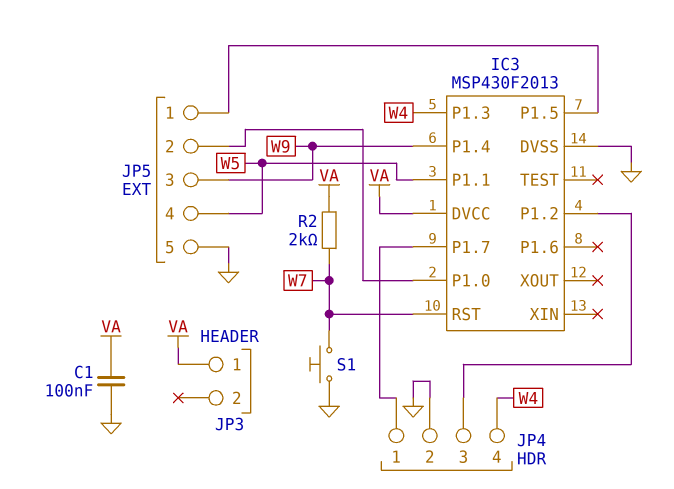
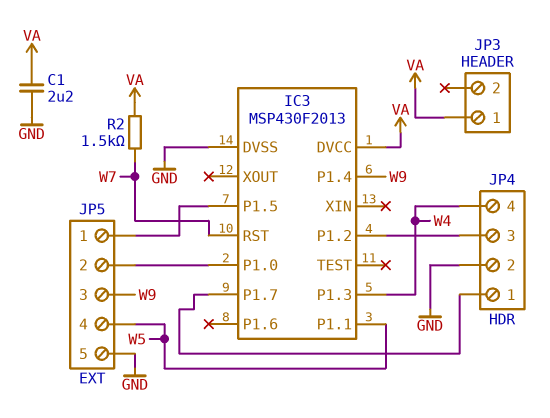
C1: 100nF (GND, VA) -> 2.2uF (GND, VA)
R2: 2k (VA, W7) -> 1.5k (VA, W7)
S1: button (GND, W7) -> none

